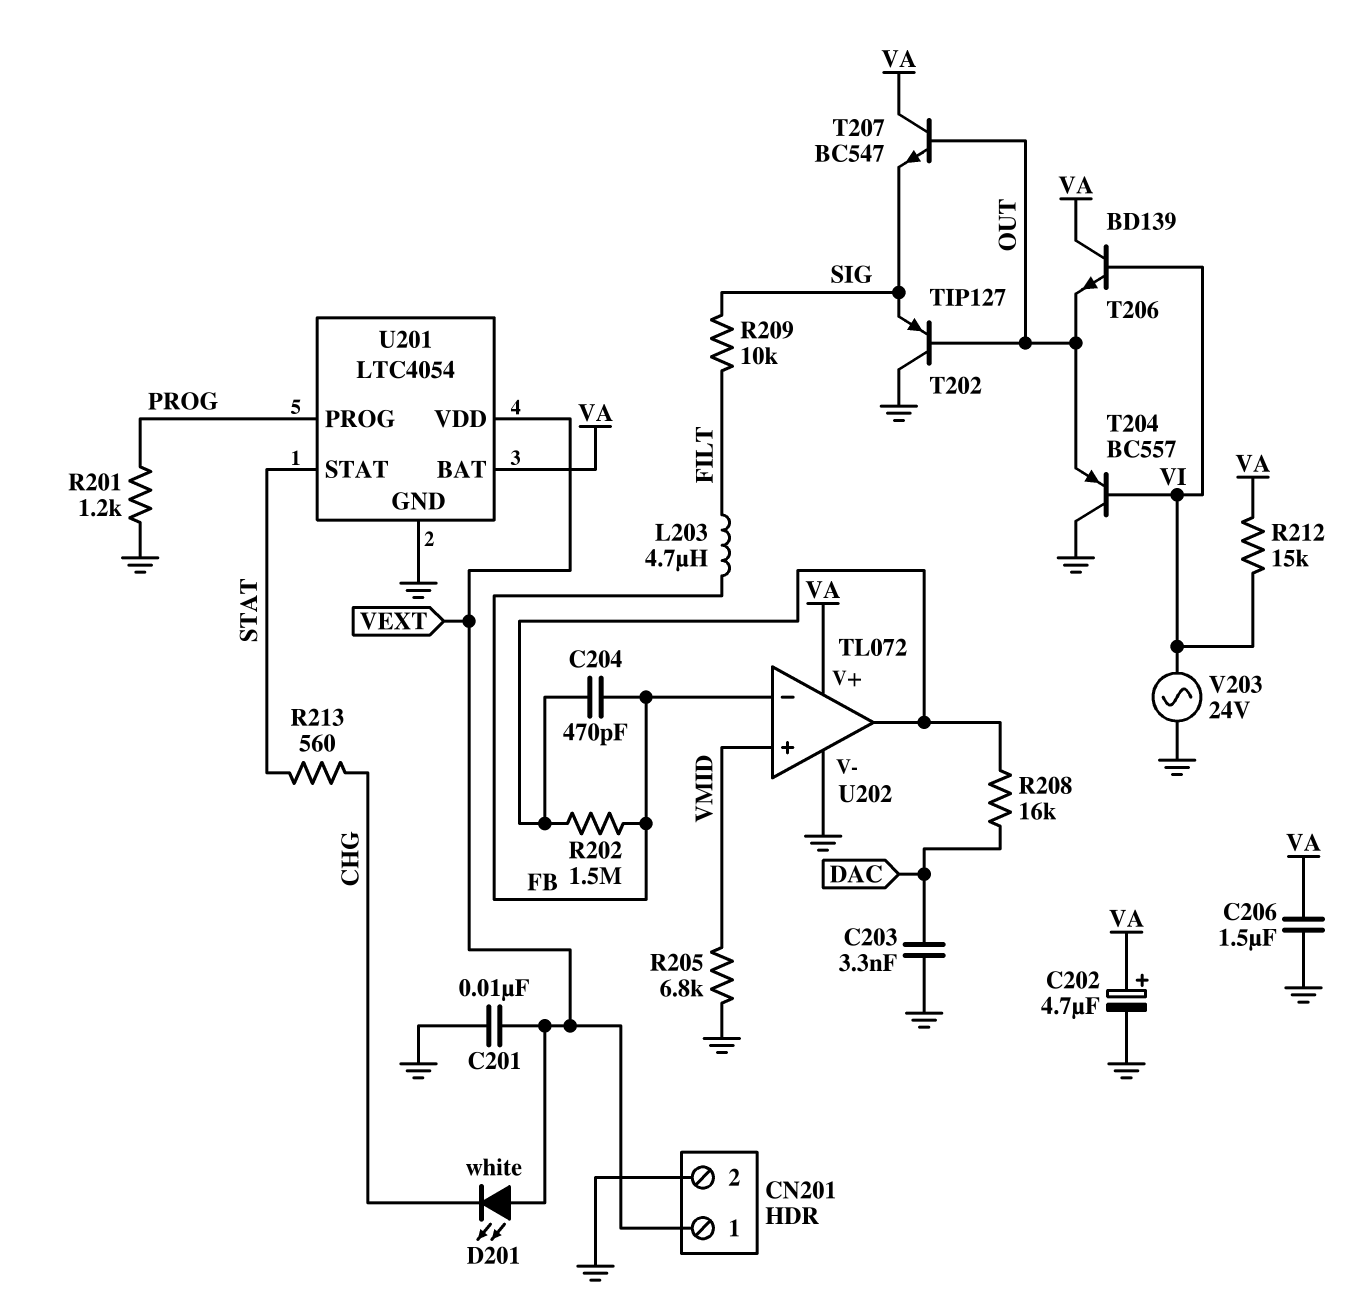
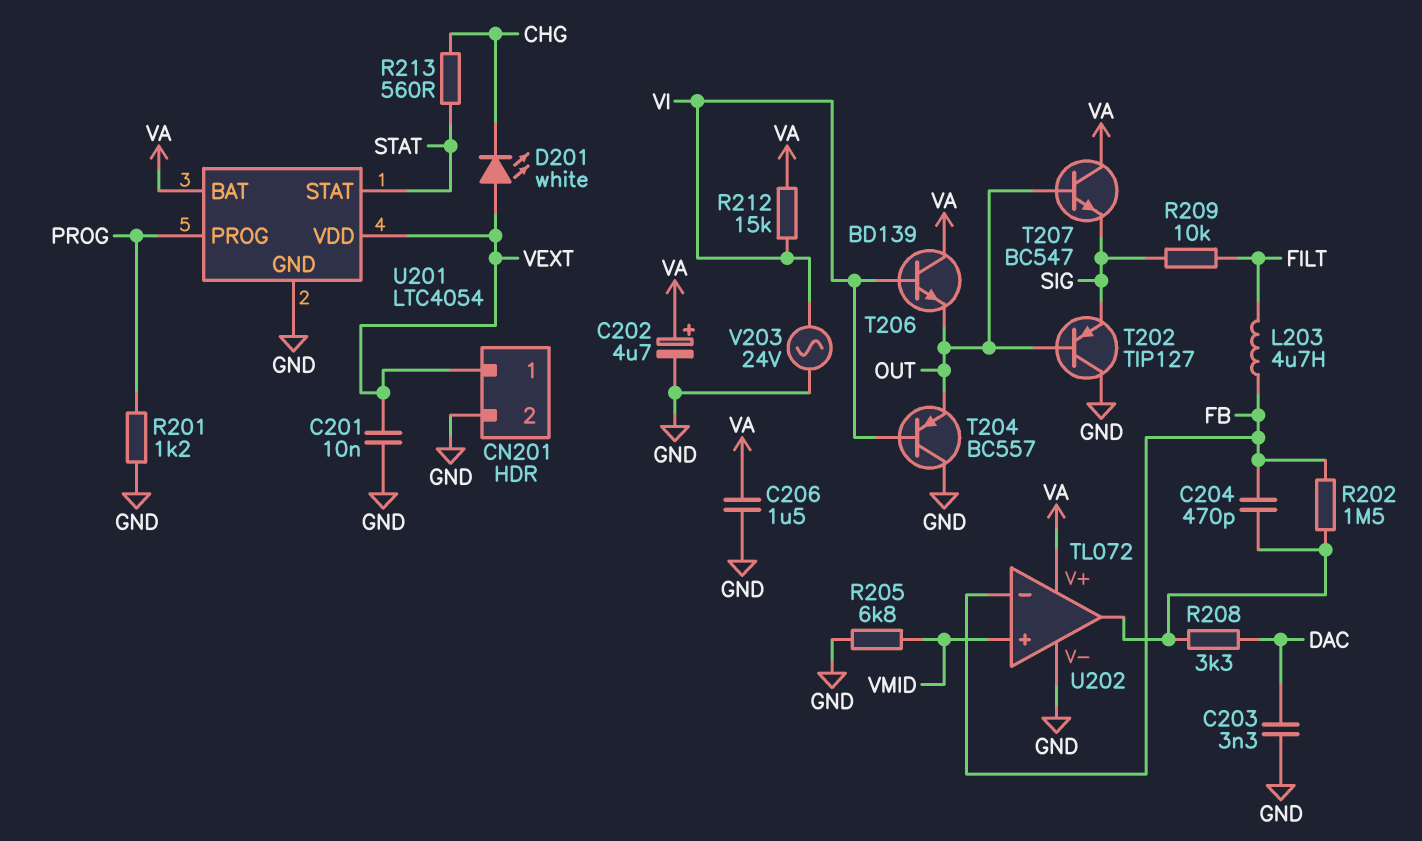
R208: 16k (DAC, U202/out) -> 3.3k (DAC, U202/out)

